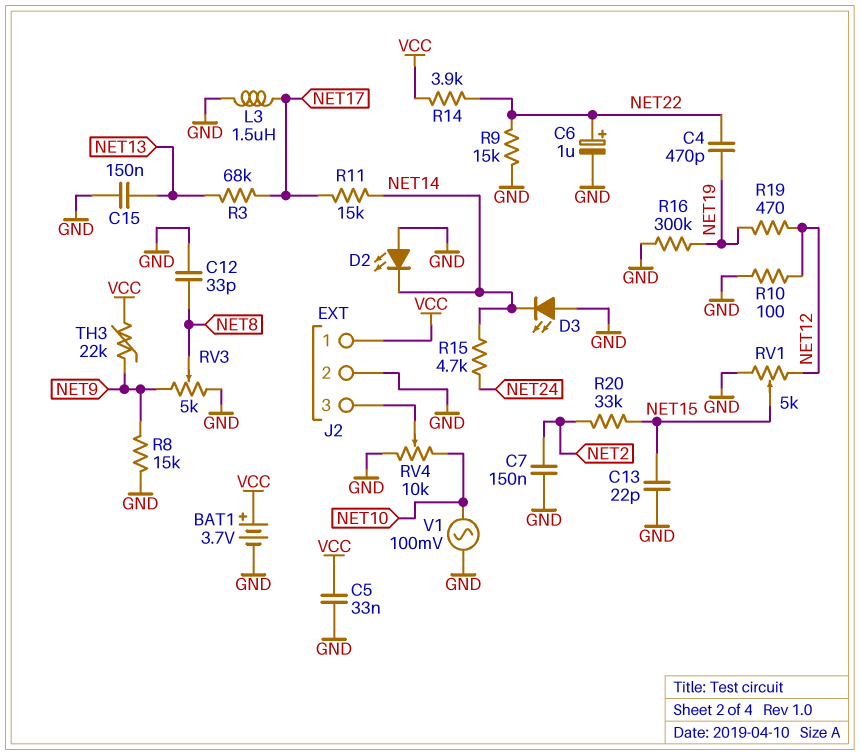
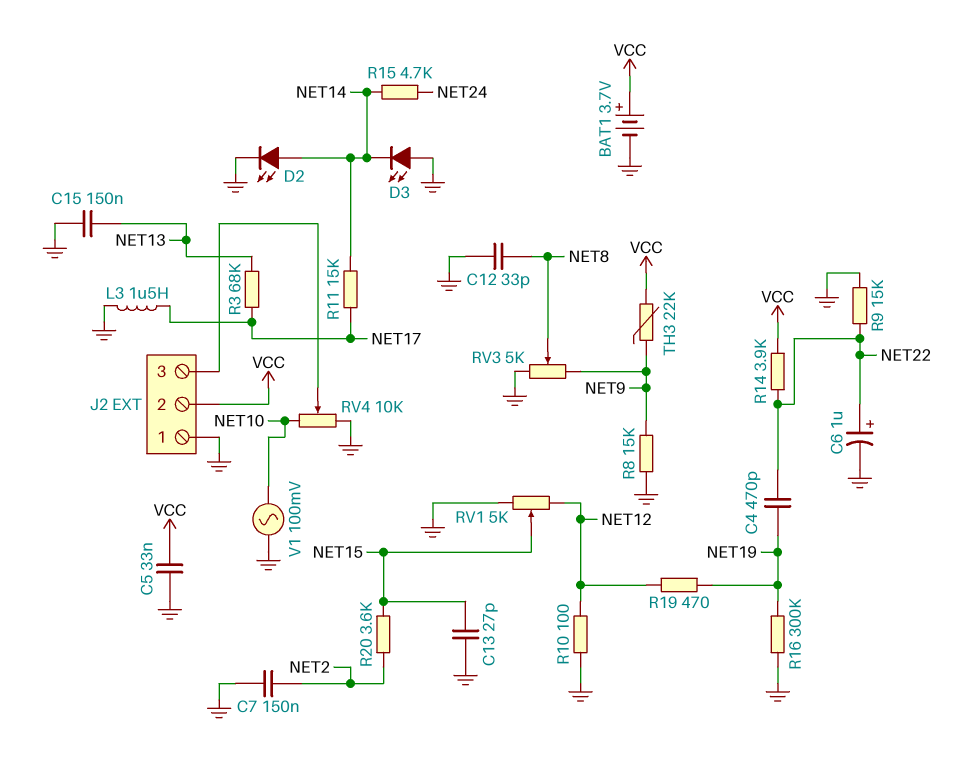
C13: 22pF (GND, NET15) -> 27pF (GND, NET15)
D2: LED (A GND, K NET14) -> LED (A NET14, K GND)
J2 pin 1: VCC -> GND
J2 pin 2: GND -> VCC
R20: 33k (NET2, NET15) -> 3.6k (NET2, NET15)

